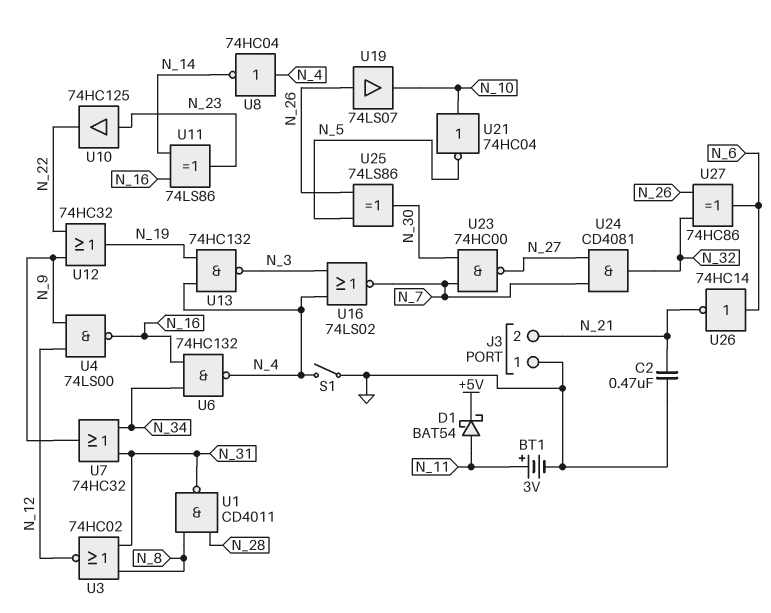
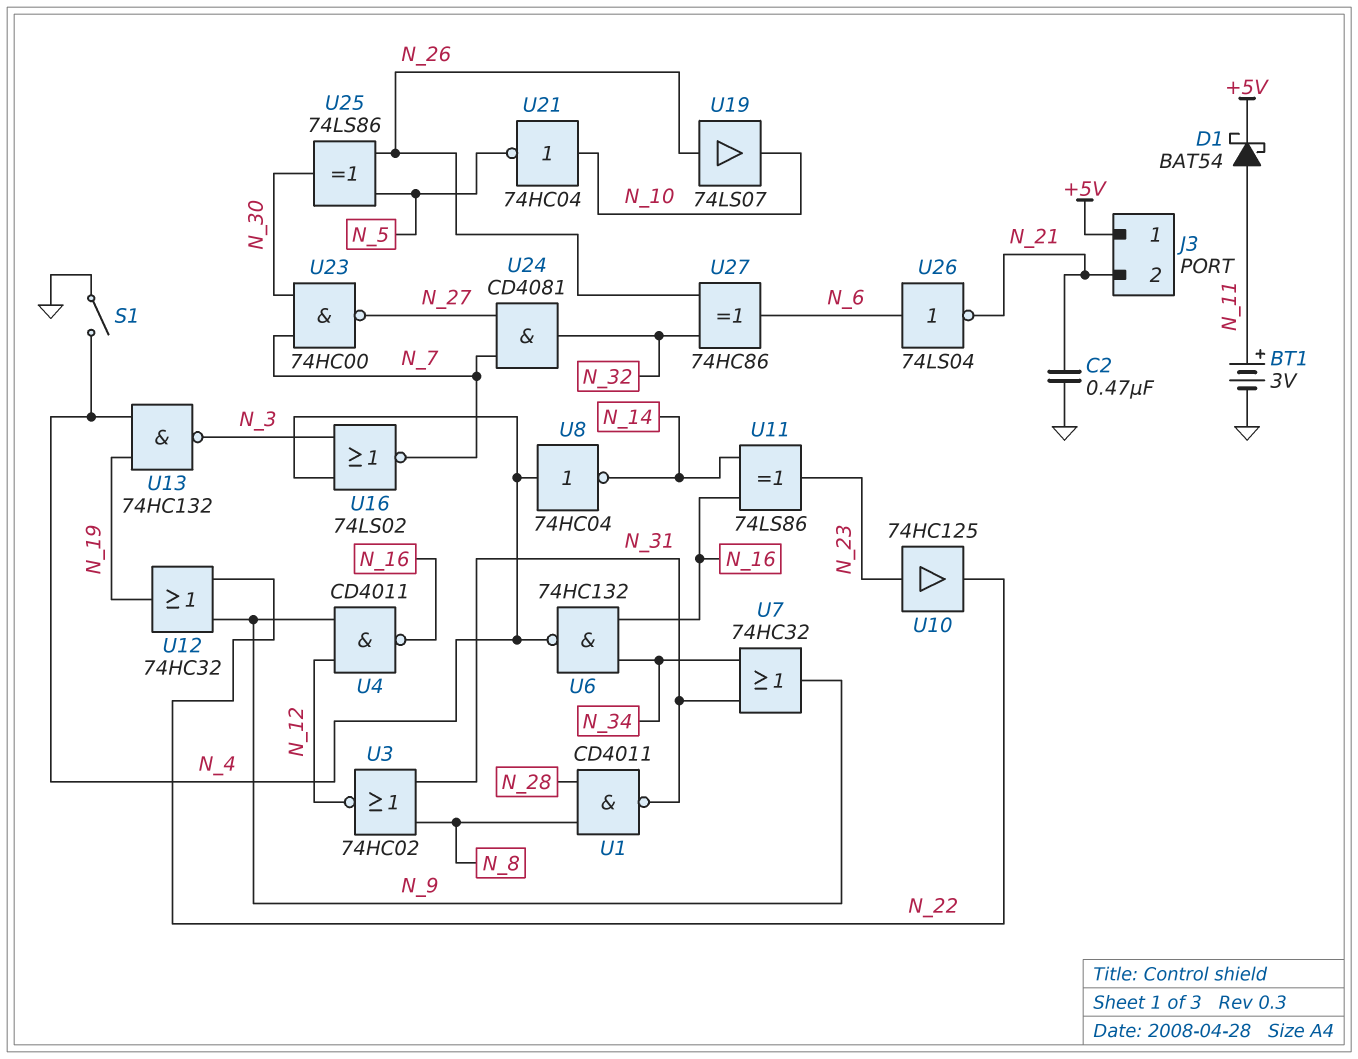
J3 pin 1: GND -> +5V
U4: NAND 74LS00 (in N_9, in N_12, out N_16) -> NAND CD4011 (in N_9, in N_12, out N_16)
U26: NOT 74HC14 (in N_6, out N_21) -> NOT 74LS04 (in N_6, out N_21)

